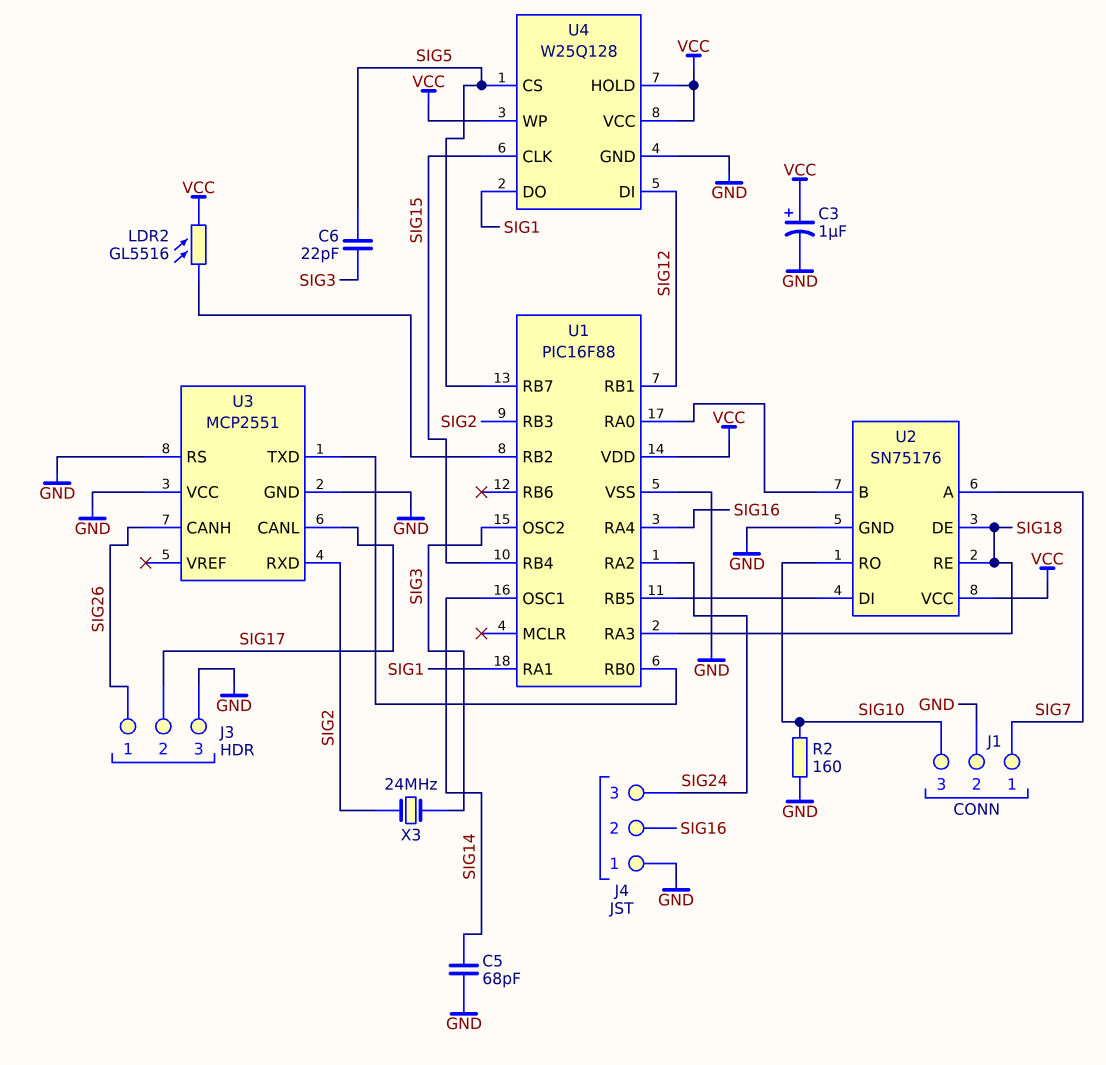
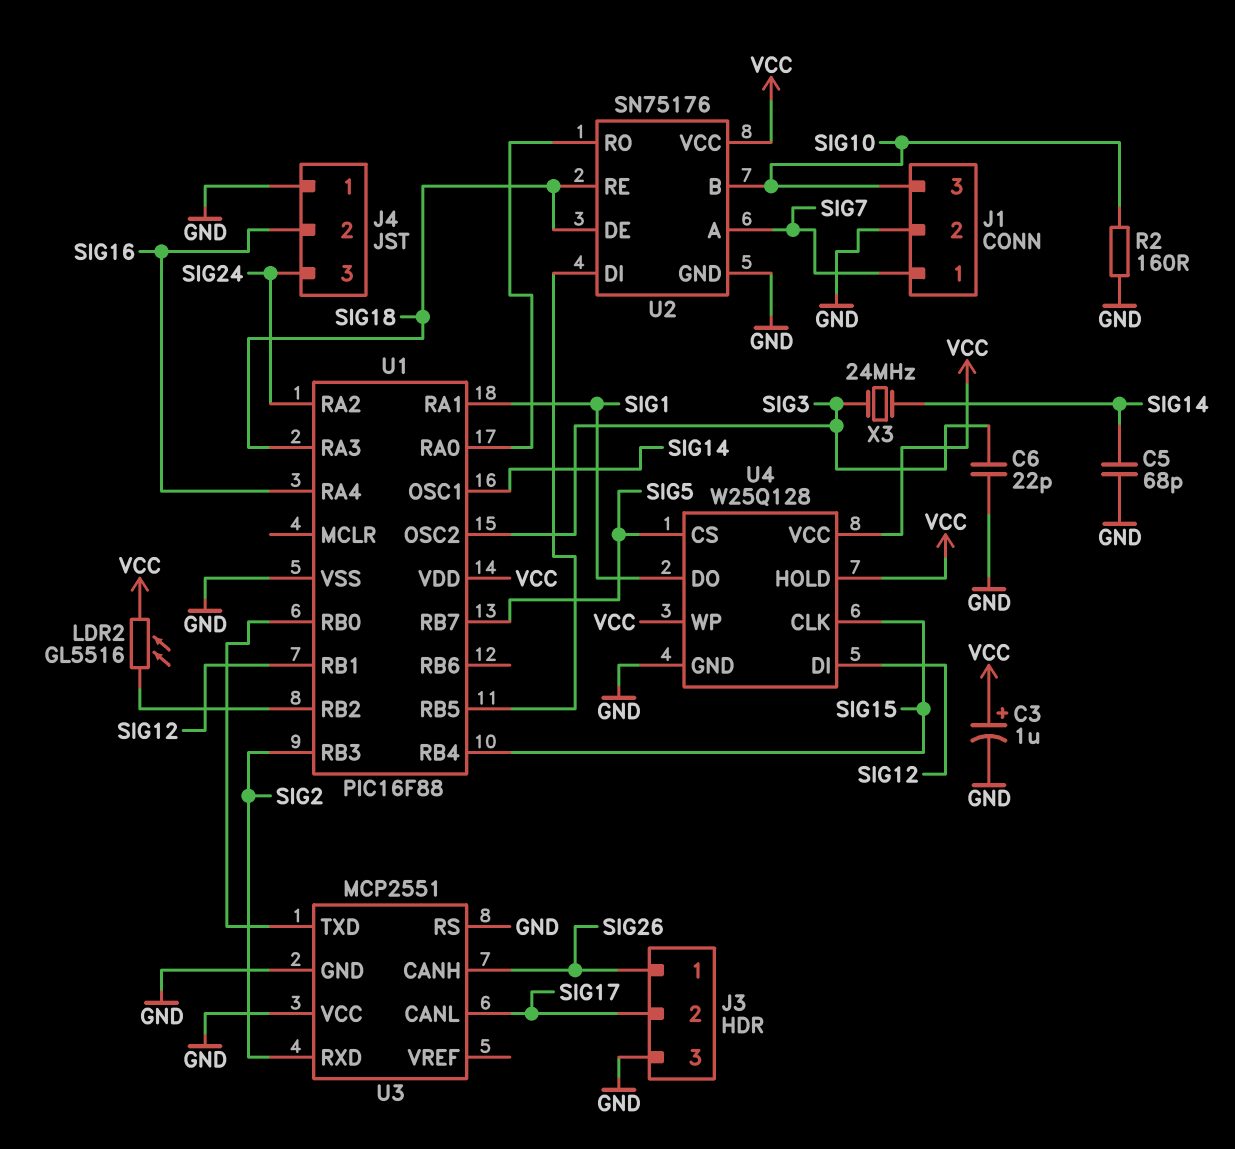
C6: 22pF (SIG3, SIG5) -> 22pF (GND, SIG3)
U2 pin B: U1/RA0 -> SIG10
U2 pin RO: SIG10 -> U1/RA0
X3: 24MHz (SIG2, SIG3) -> 24MHz (SIG3, SIG14)

